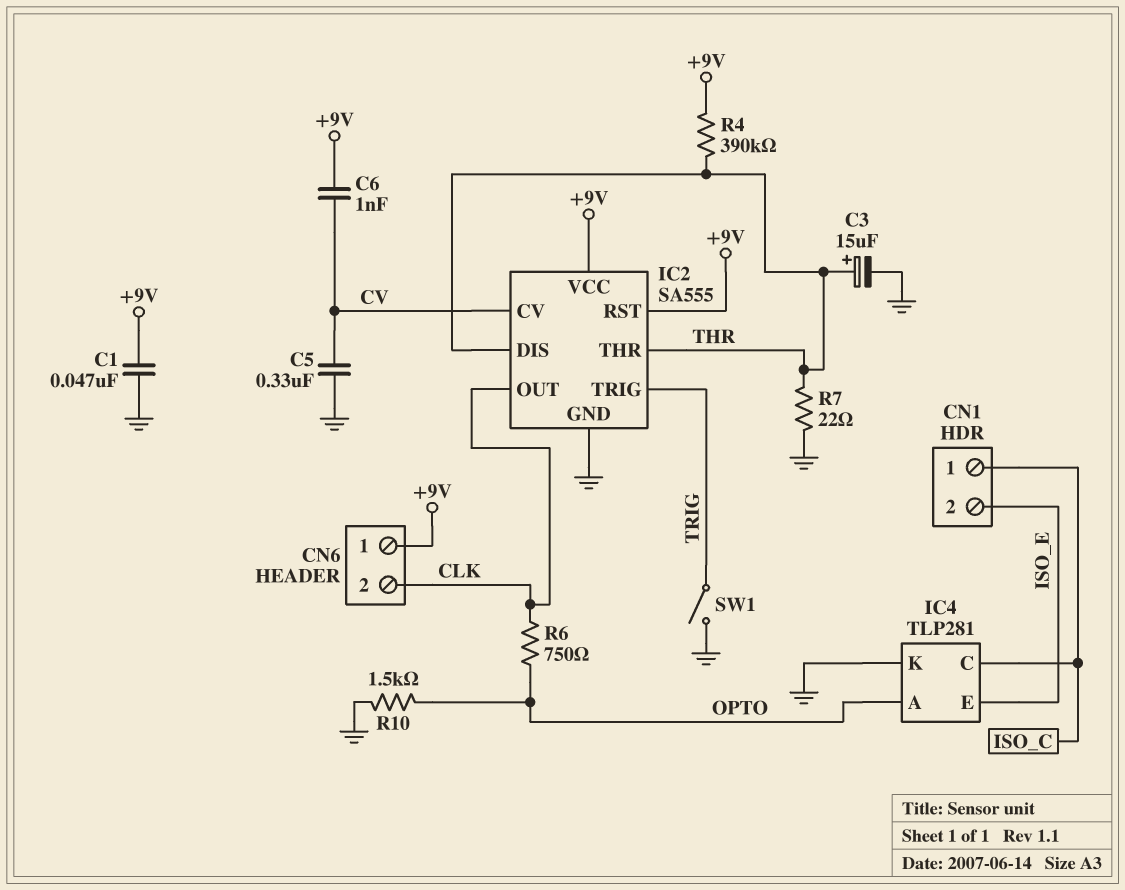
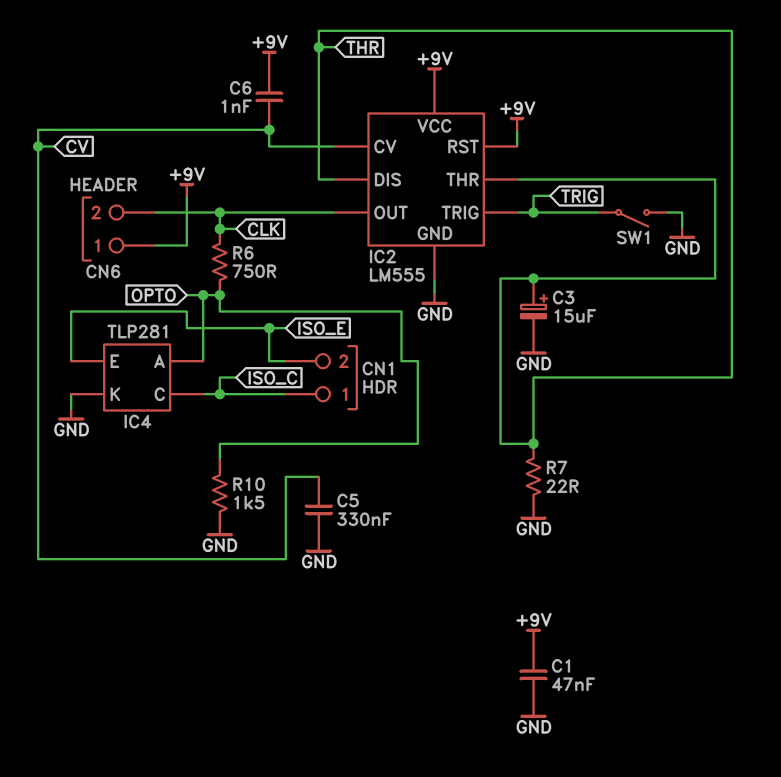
IC2: SA555 -> LM555
R4: 390k (+9V, THR) -> none

